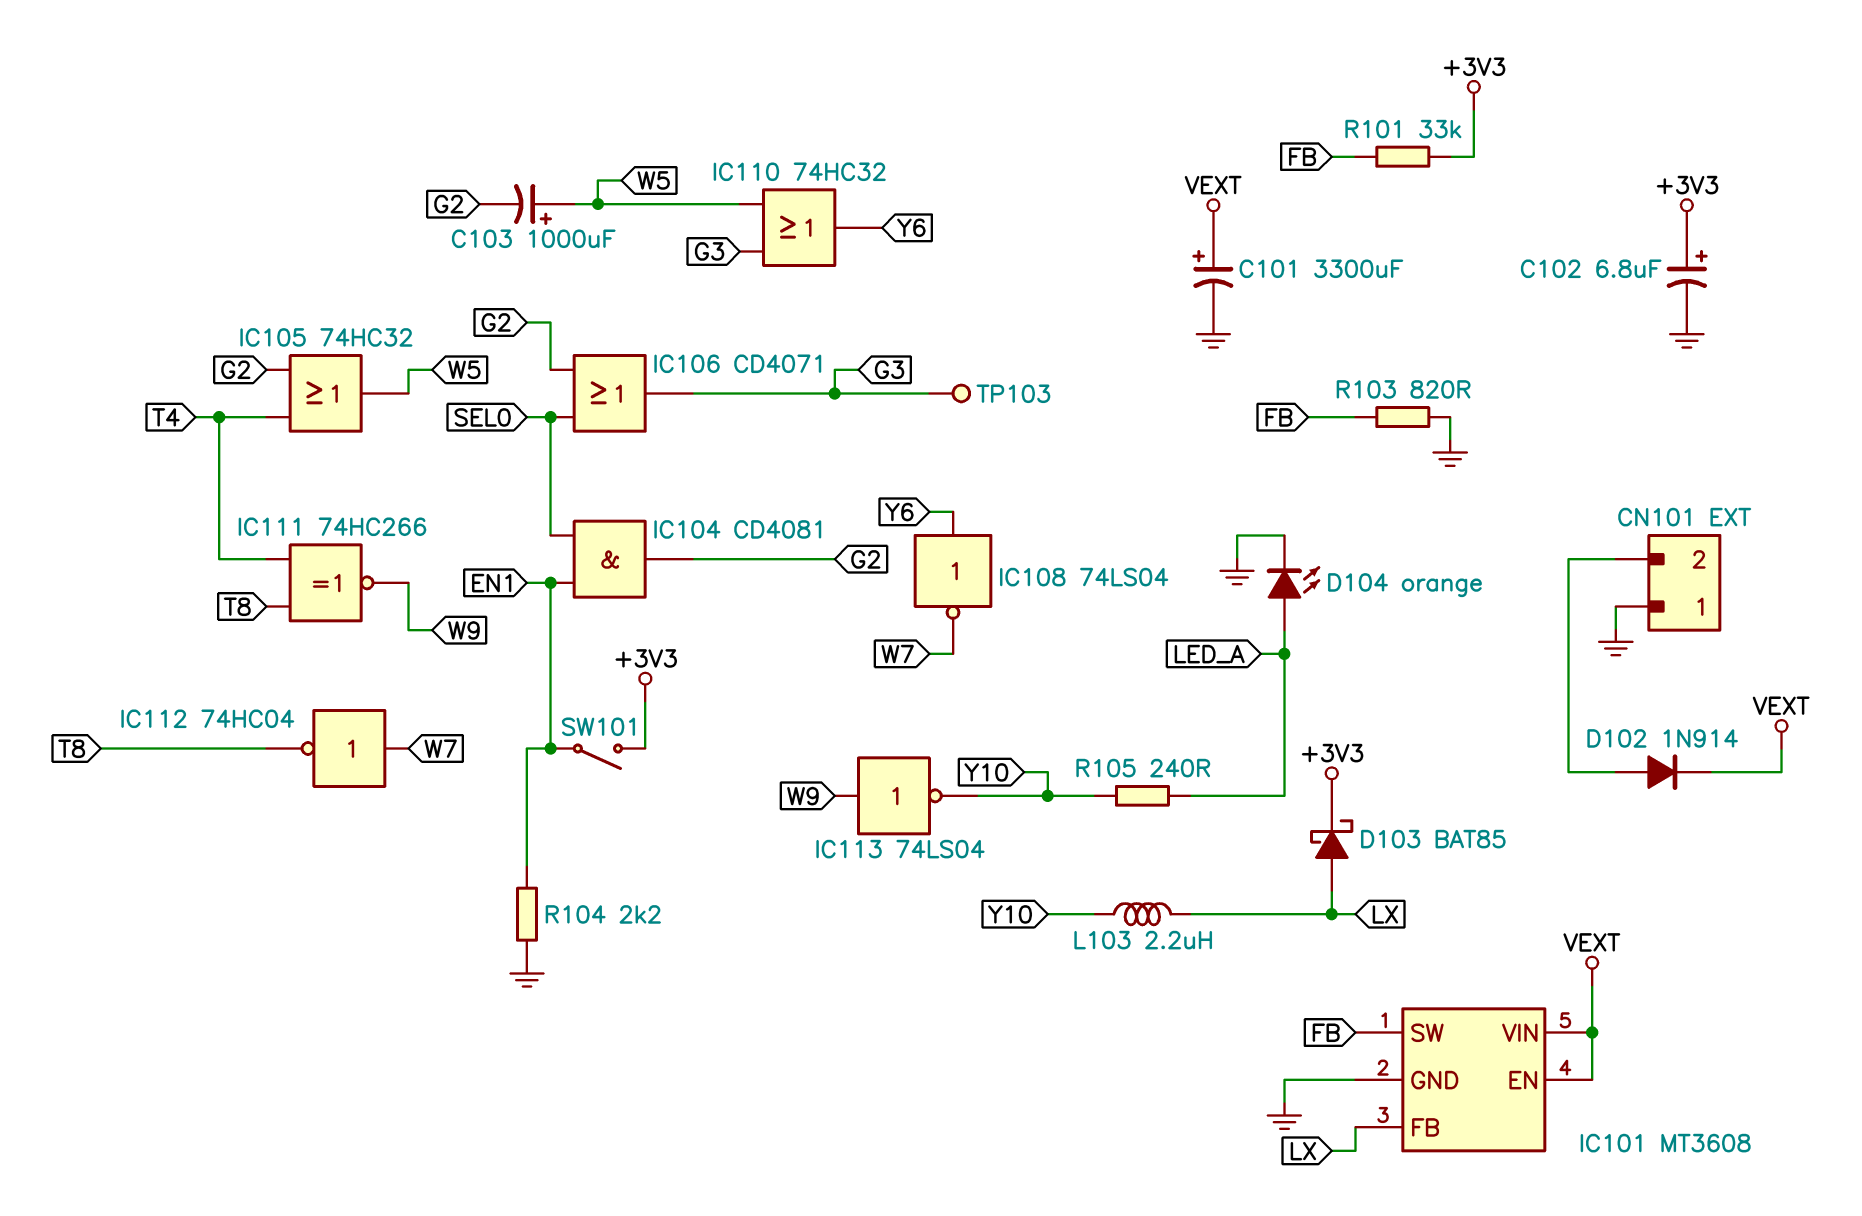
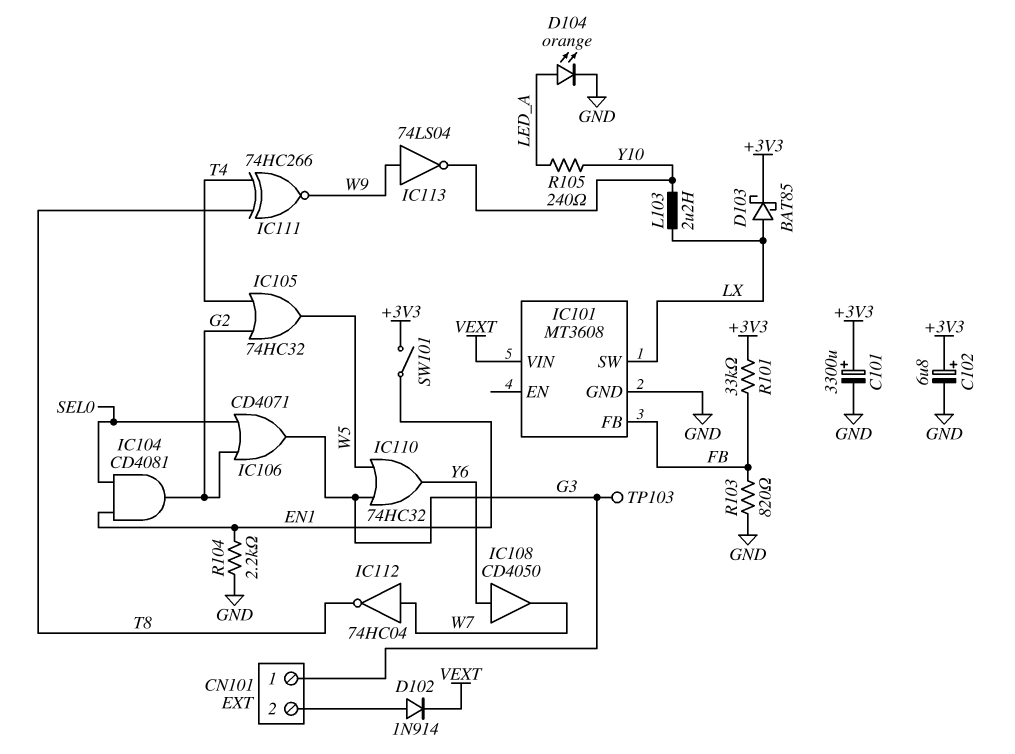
C101: 3300uF (plus VEXT, minus GND) -> 3300uF (plus +3V3, minus GND)
C103: 1000uF (plus W5, minus G2) -> none
CN101 pin 1: GND -> G3
IC101 pin EN: VEXT -> none
IC101 pin FB: LX -> FB
IC101 pin SW: FB -> LX
IC108: NOT 74LS04 (in Y6, out W7) -> buffer CD4050 (in Y6, out W7)

